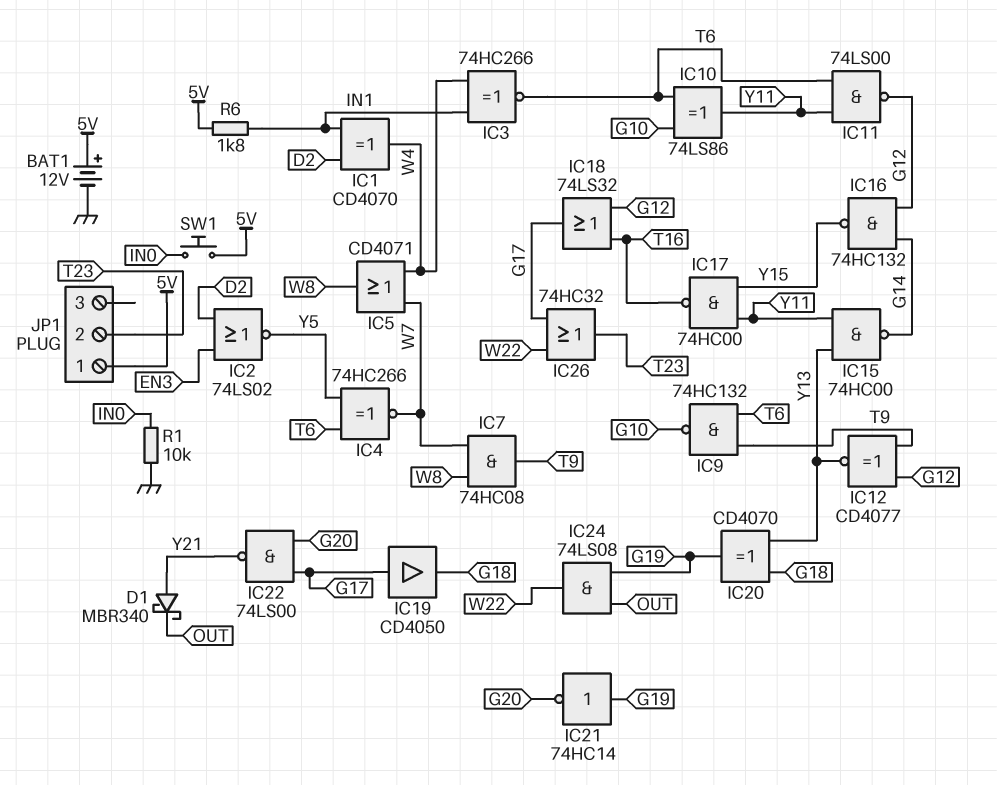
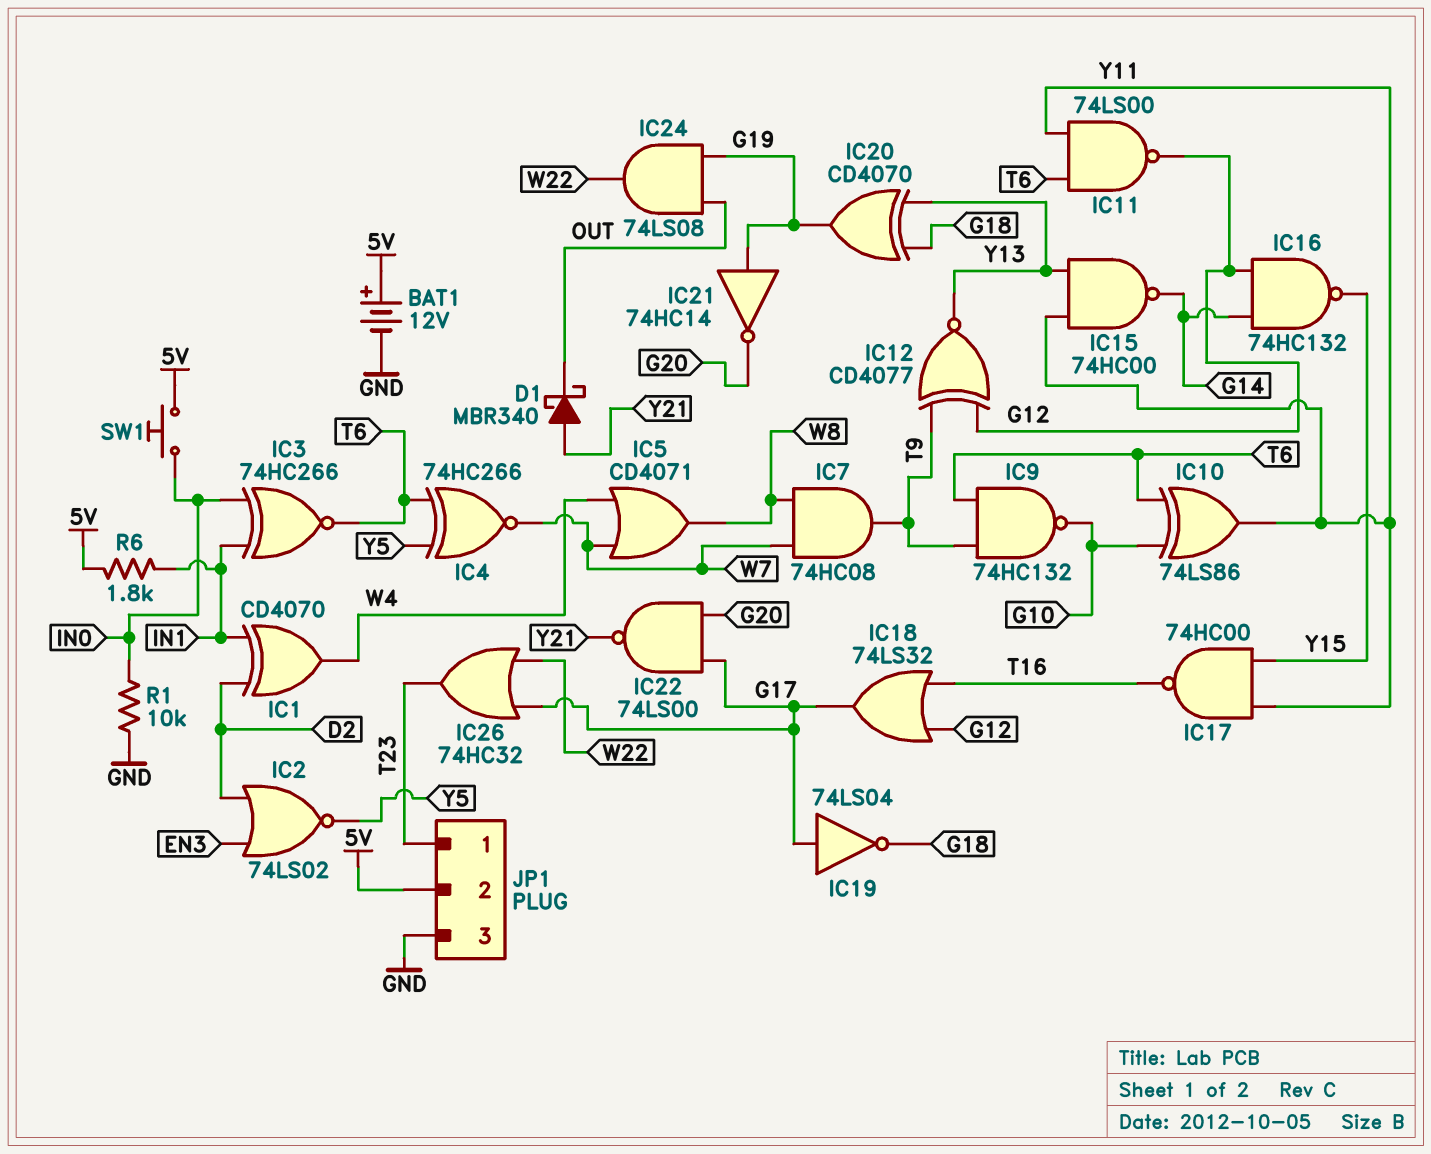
IC3: XNOR 74HC266 (in IN1, in W4, out T6) -> XNOR 74HC266 (in IN0, in IN1, out T6)
IC19: buffer CD4050 (in G17, out G18) -> NOT 74LS04 (in G17, out G18)
JP1 pin 1: 5V -> T23
JP1 pin 2: T23 -> 5V
JP1 pin 3: none -> GND

